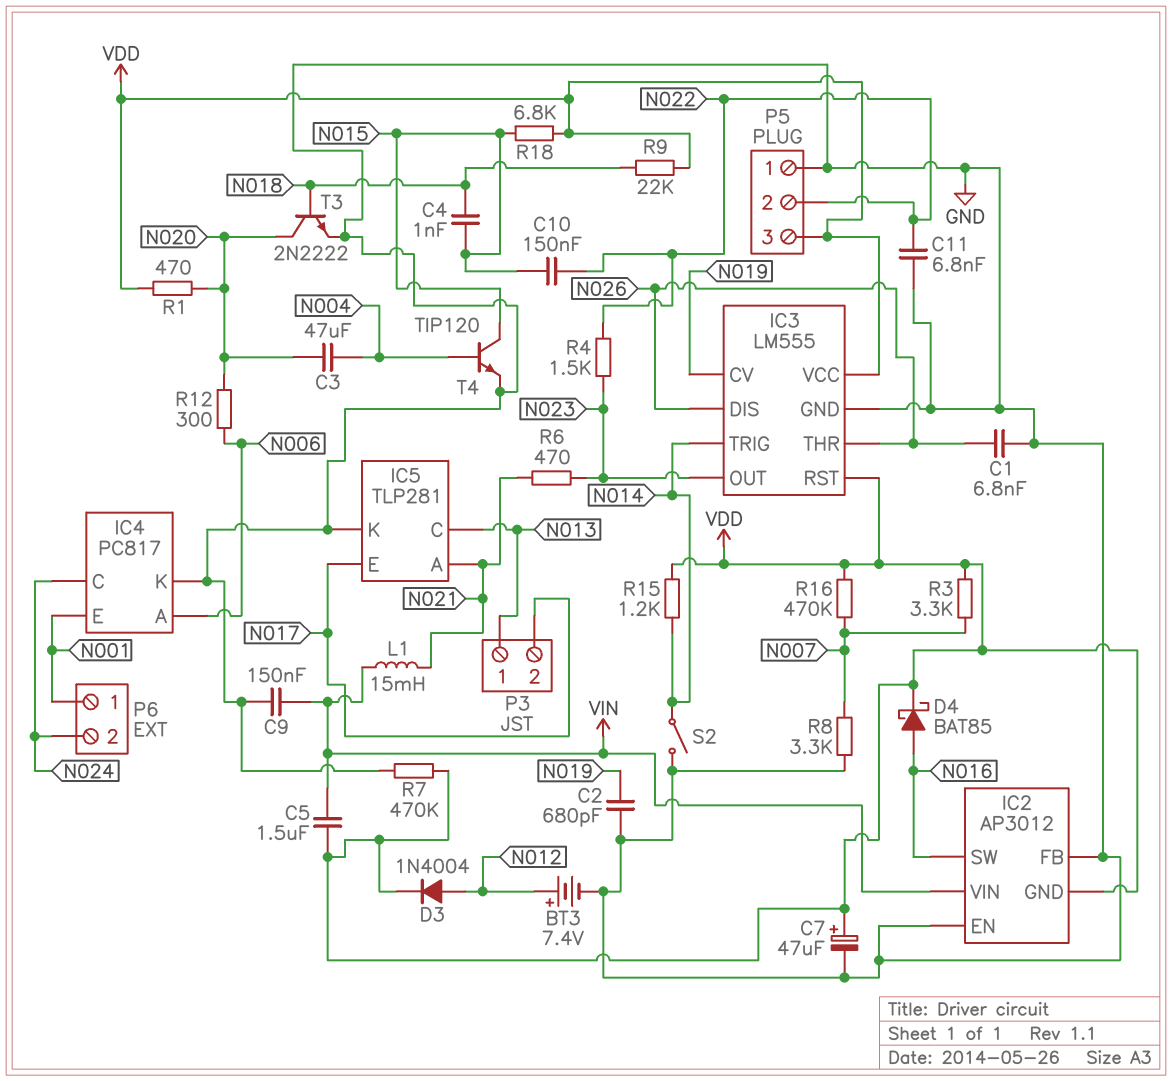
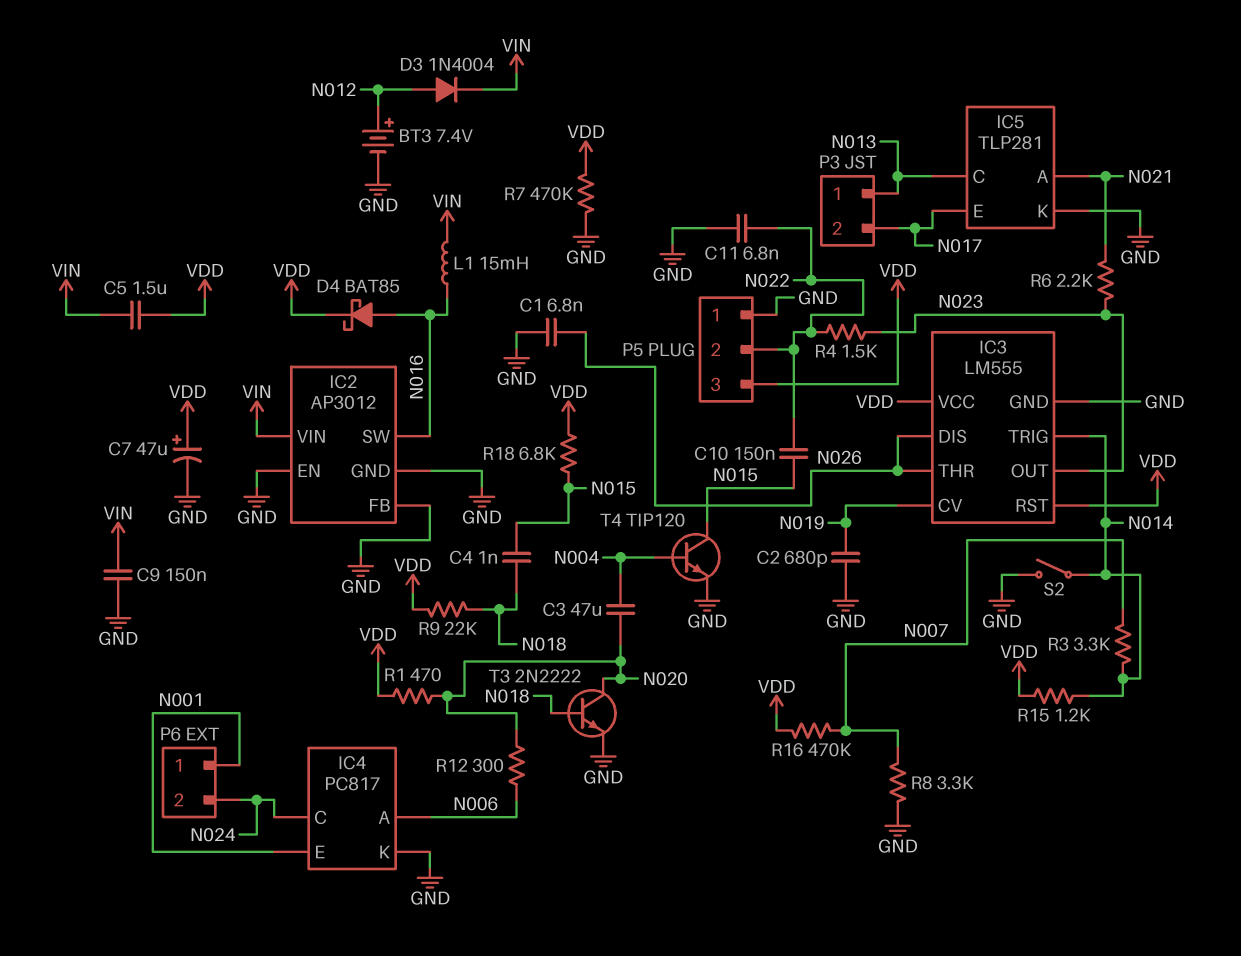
D3: diode 1N4004 (A N012, K VDD) -> diode 1N4004 (A N012, K VIN)
IC2 pin GND: VDD -> GND
L1: 15mH (N021, VIN) -> 15mH (N016, VIN)
R3: 3.3k (N007, VDD) -> 3.3k (N007, N014)
R6: 470 (N021, N023) -> 2.2k (N021, N023)

